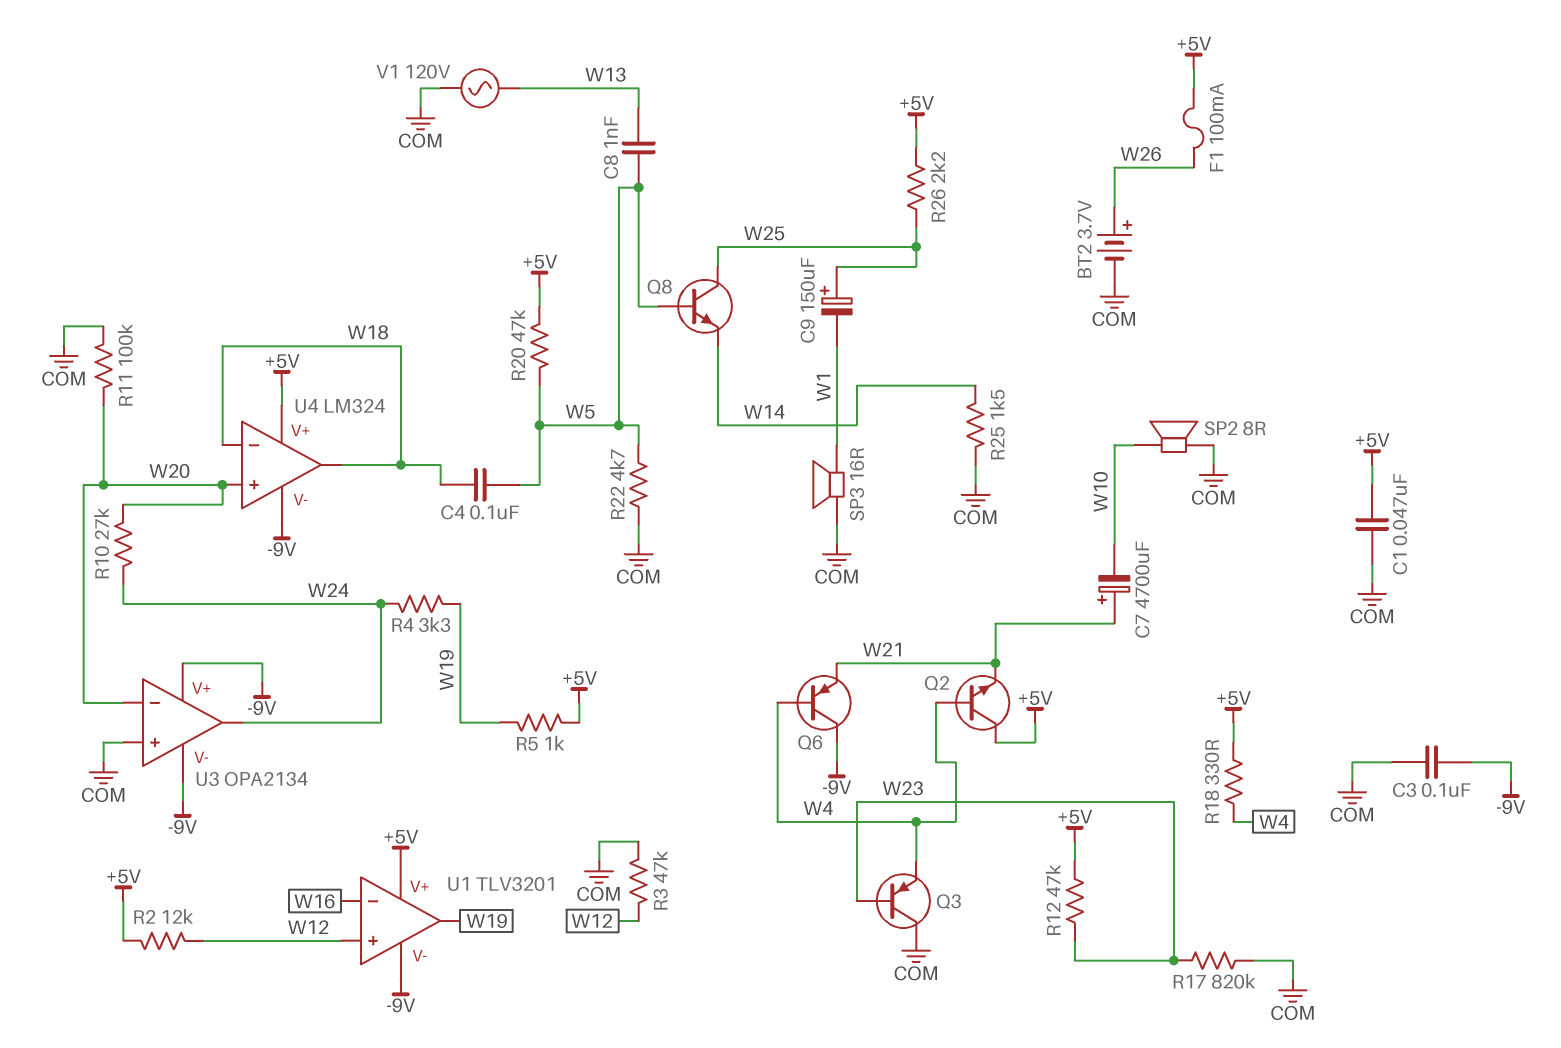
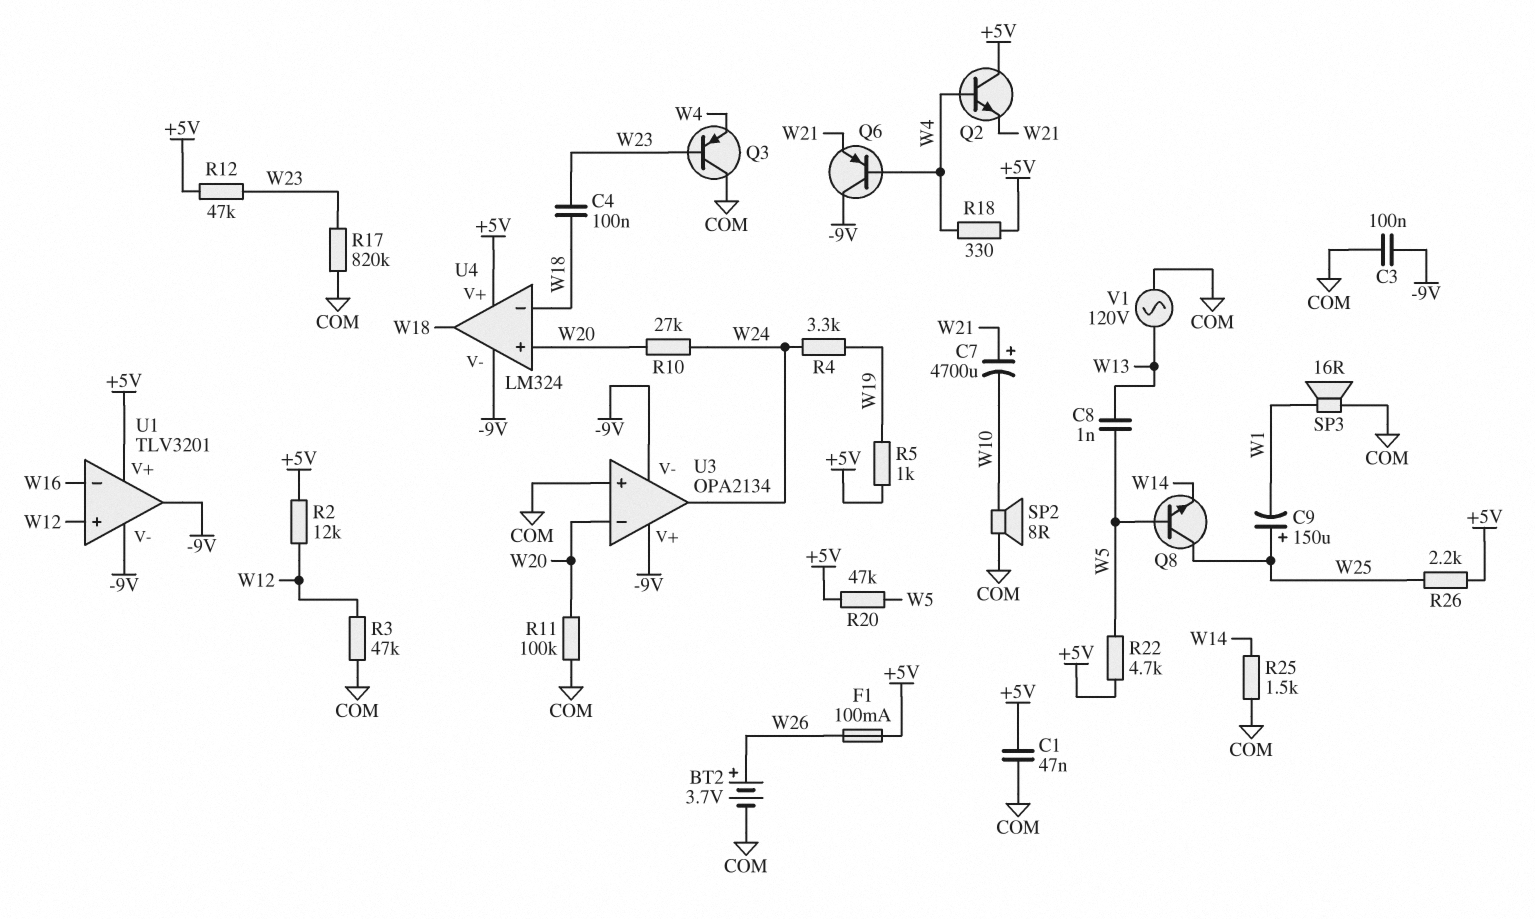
C4: 100nF (W5, W18) -> 100nF (W18, W23)
R22: 4.7k (COM, W5) -> 4.7k (+5V, W5)
U1 pin out: W19 -> -9V

